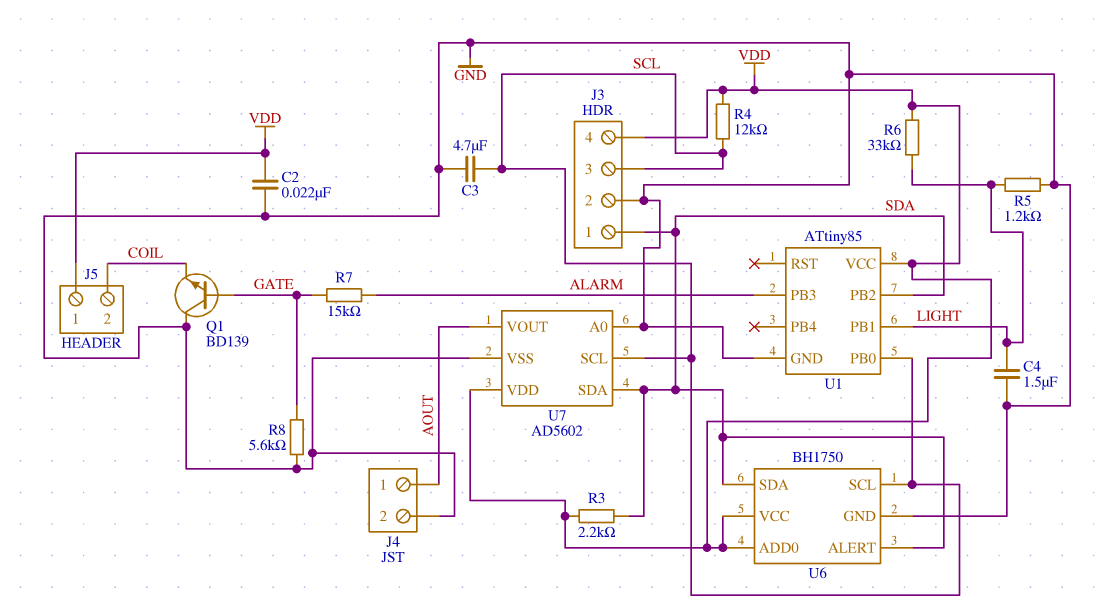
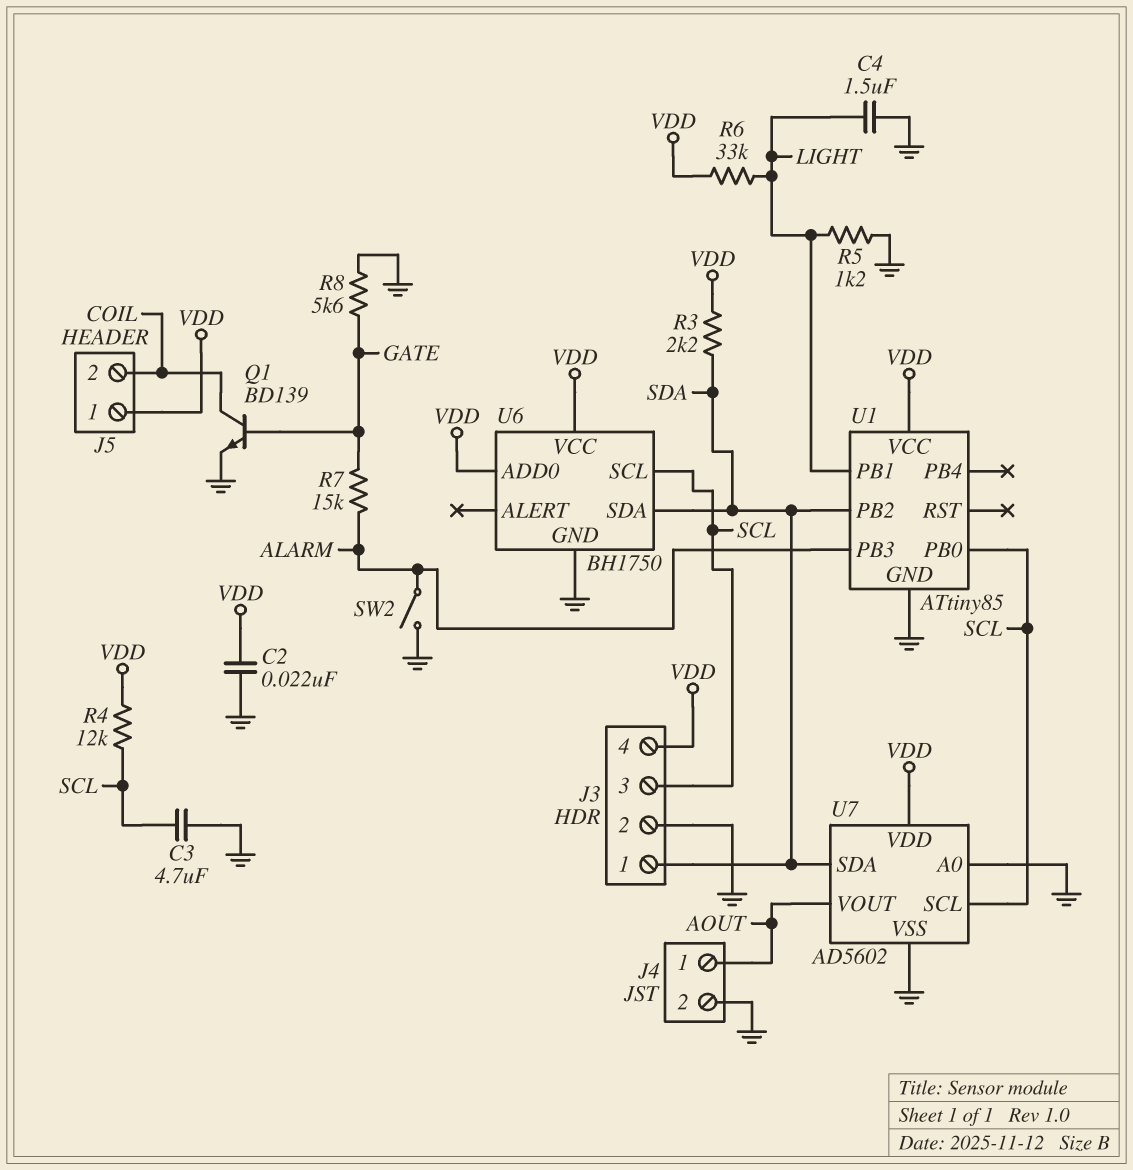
Q1: NPN BD139 (B GATE, C GND, E COIL) -> NPN BD139 (B GATE, C COIL, E GND)
SW2: none -> switch (ALARM, GND)
U6 pin ALERT: SDA -> none

